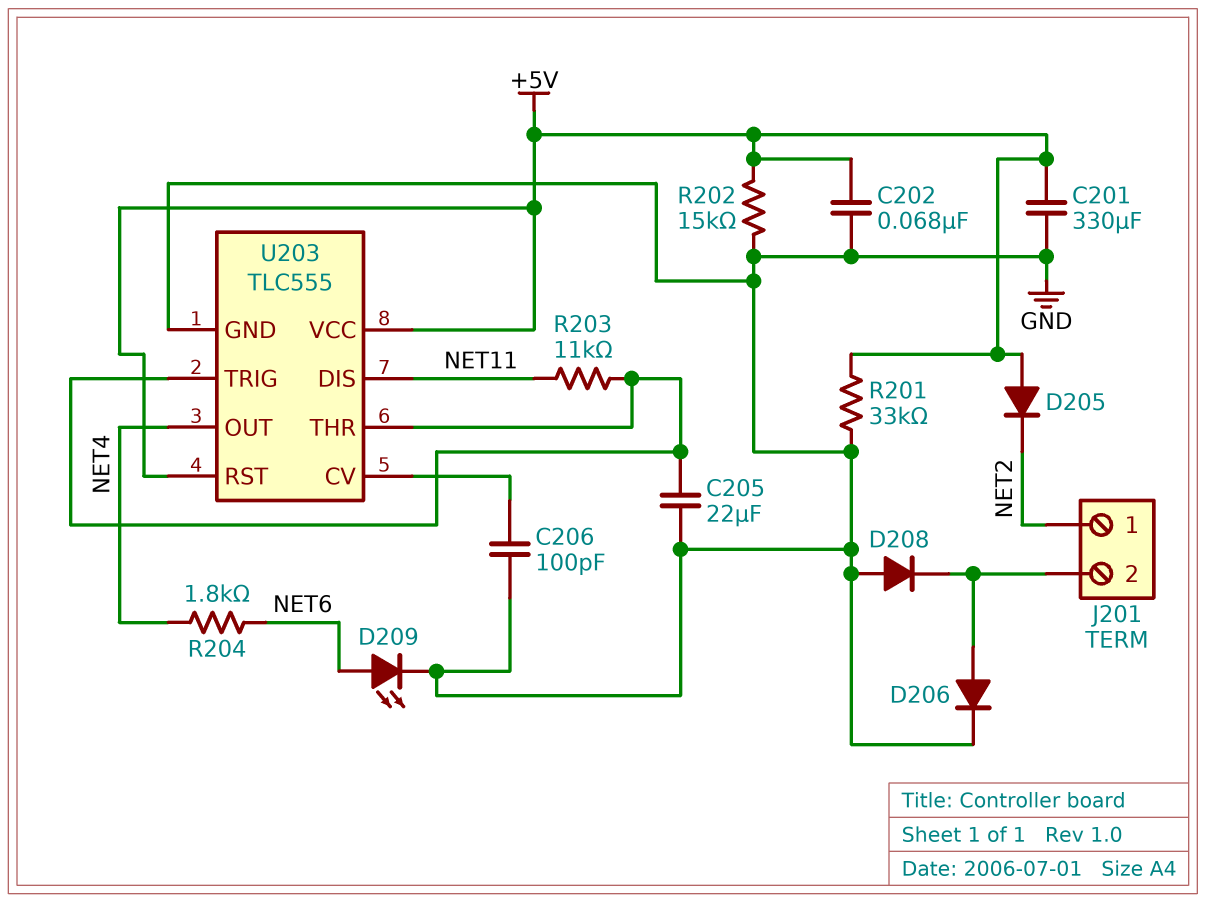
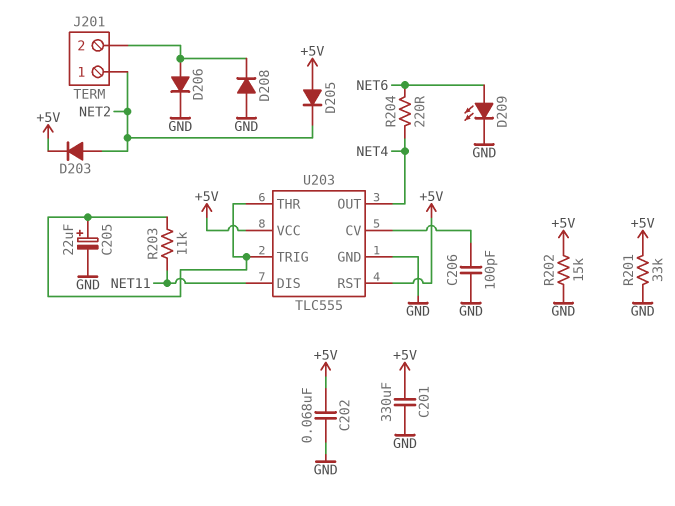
C205: 22uF (GND, U203/THR) -> 22uF (plus U203/THR, minus GND)
D203: none -> diode (A NET2, K +5V)
R204: 1.8k (NET4, NET6) -> 220 (NET4, NET6)

